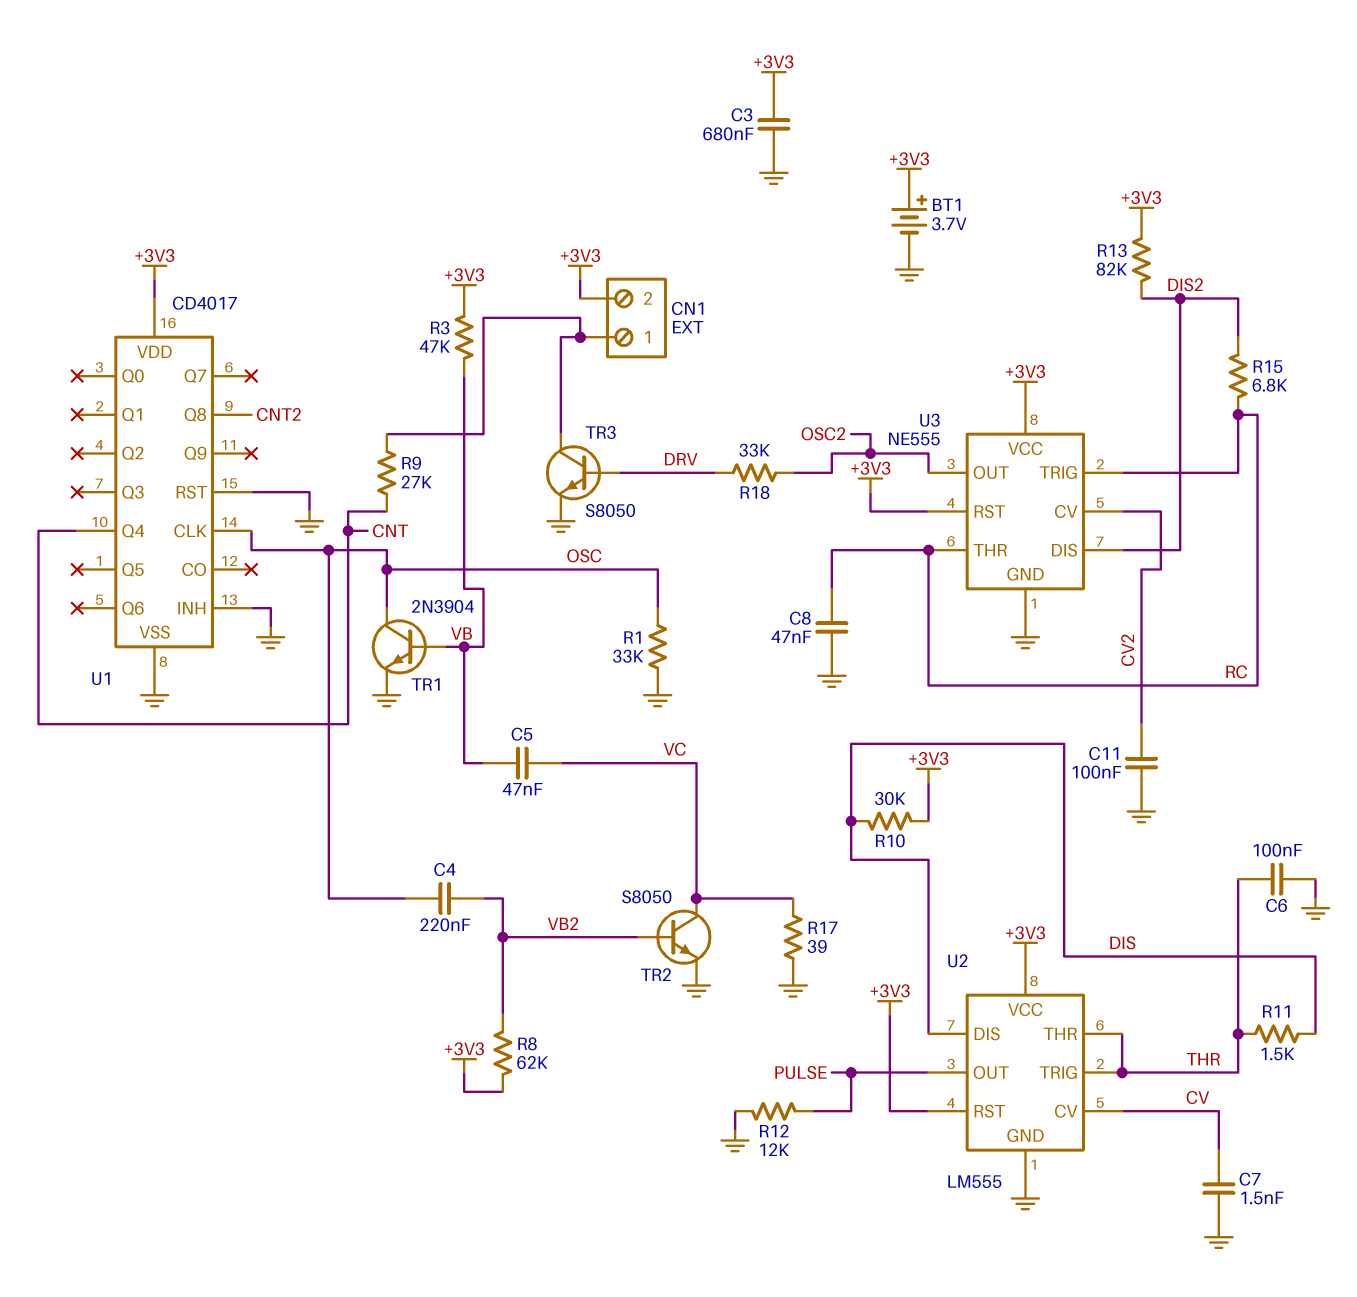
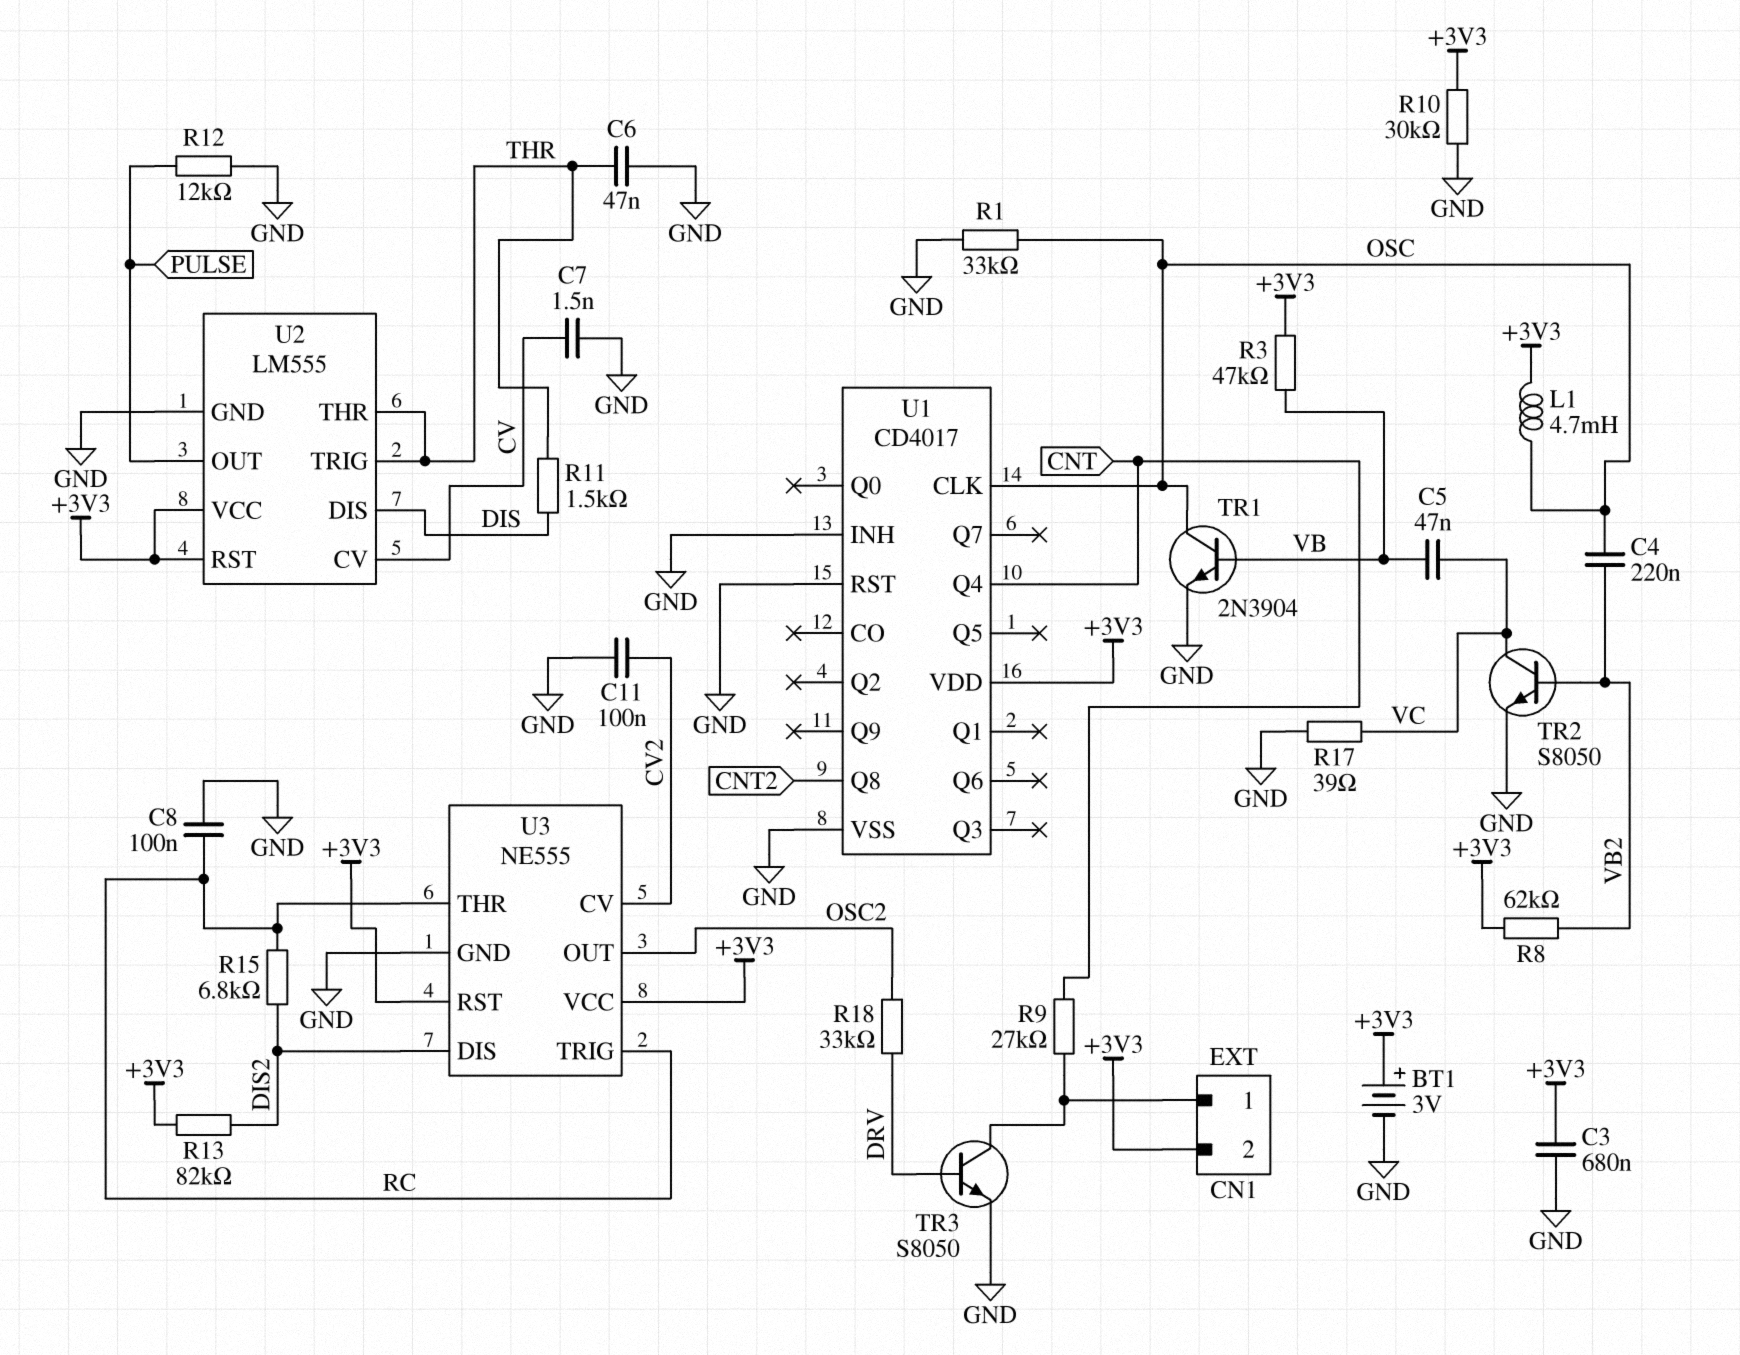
BT1: 3.7V (plus +3V3, minus GND) -> 3V (plus +3V3, minus GND)
C6: 100nF (GND, THR) -> 47nF (GND, THR)
C8: 47nF (GND, RC) -> 100nF (GND, RC)
L1: none -> 4.7mH (+3V3, OSC)
R10: 30k (+3V3, DIS) -> 30k (+3V3, GND)

